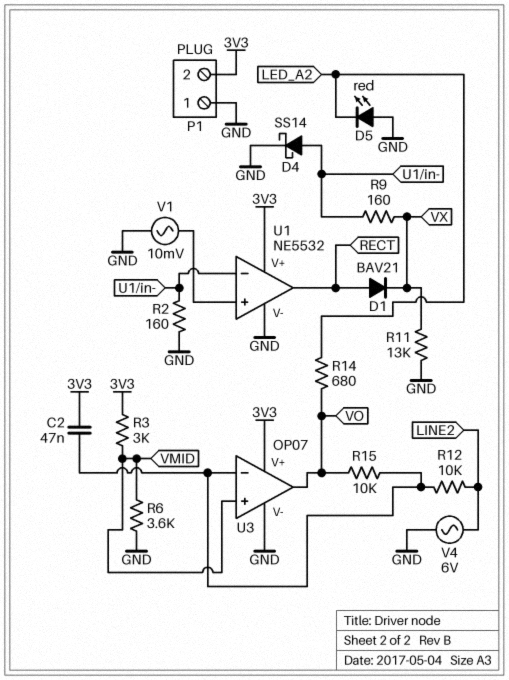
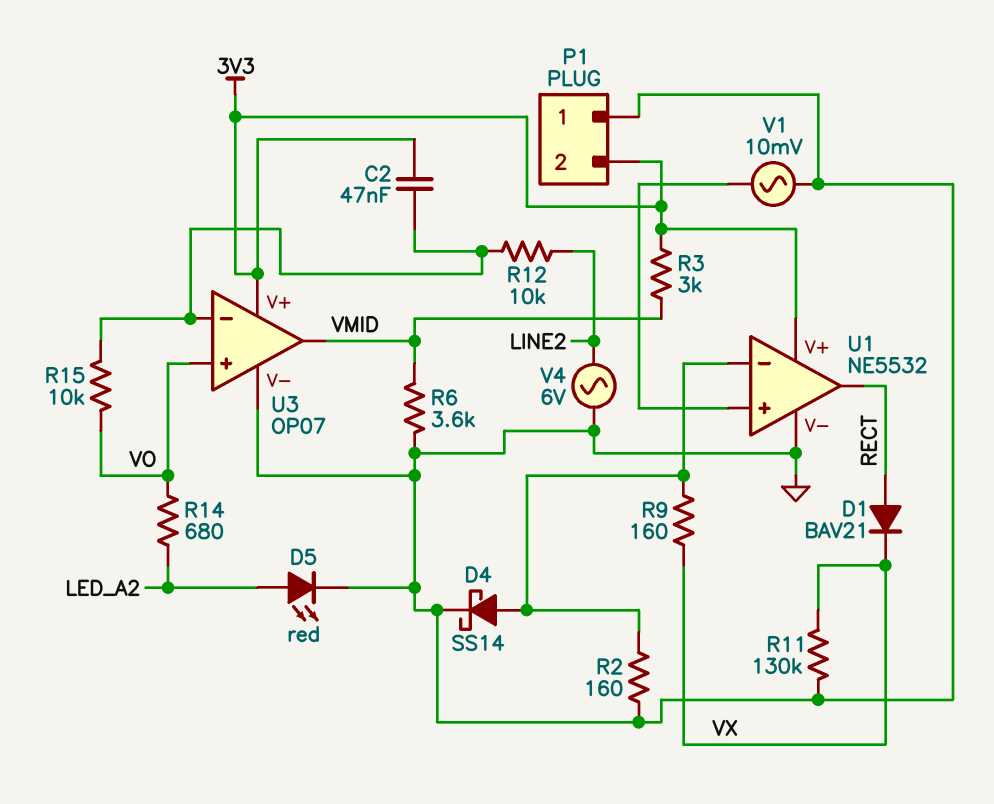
D5: LED red (A GND, K LED_A2) -> LED red (A LED_A2, K GND)
R11: 13k (GND, VX) -> 130k (GND, VX)
U3 pin in+: VMID -> VO
U3 pin out: VO -> VMID

